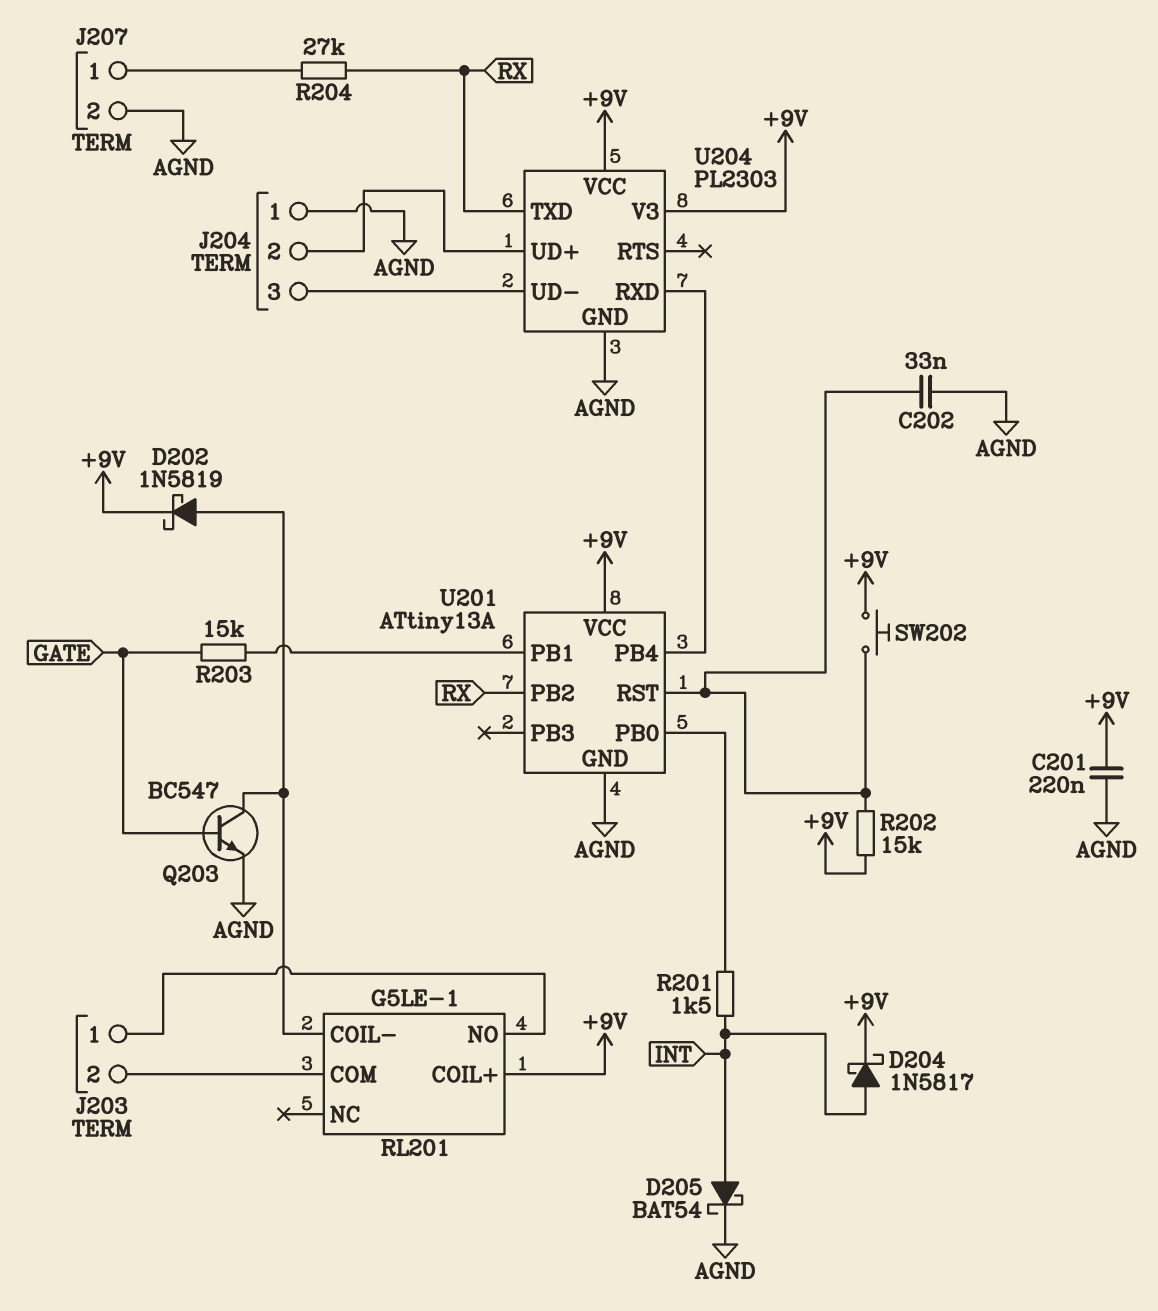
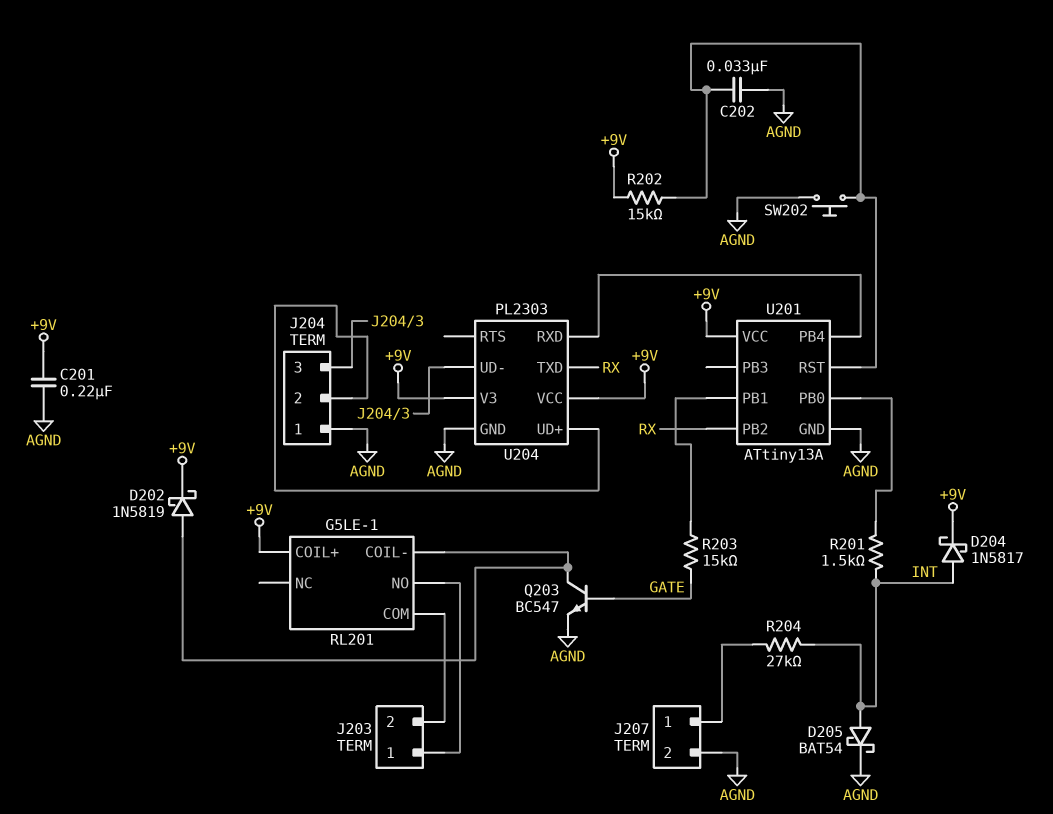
R204: 27k (J207/1, RX) -> 27k (INT, J207/1)
SW202: button (+9V, U201/RST) -> button (AGND, U201/RST)

